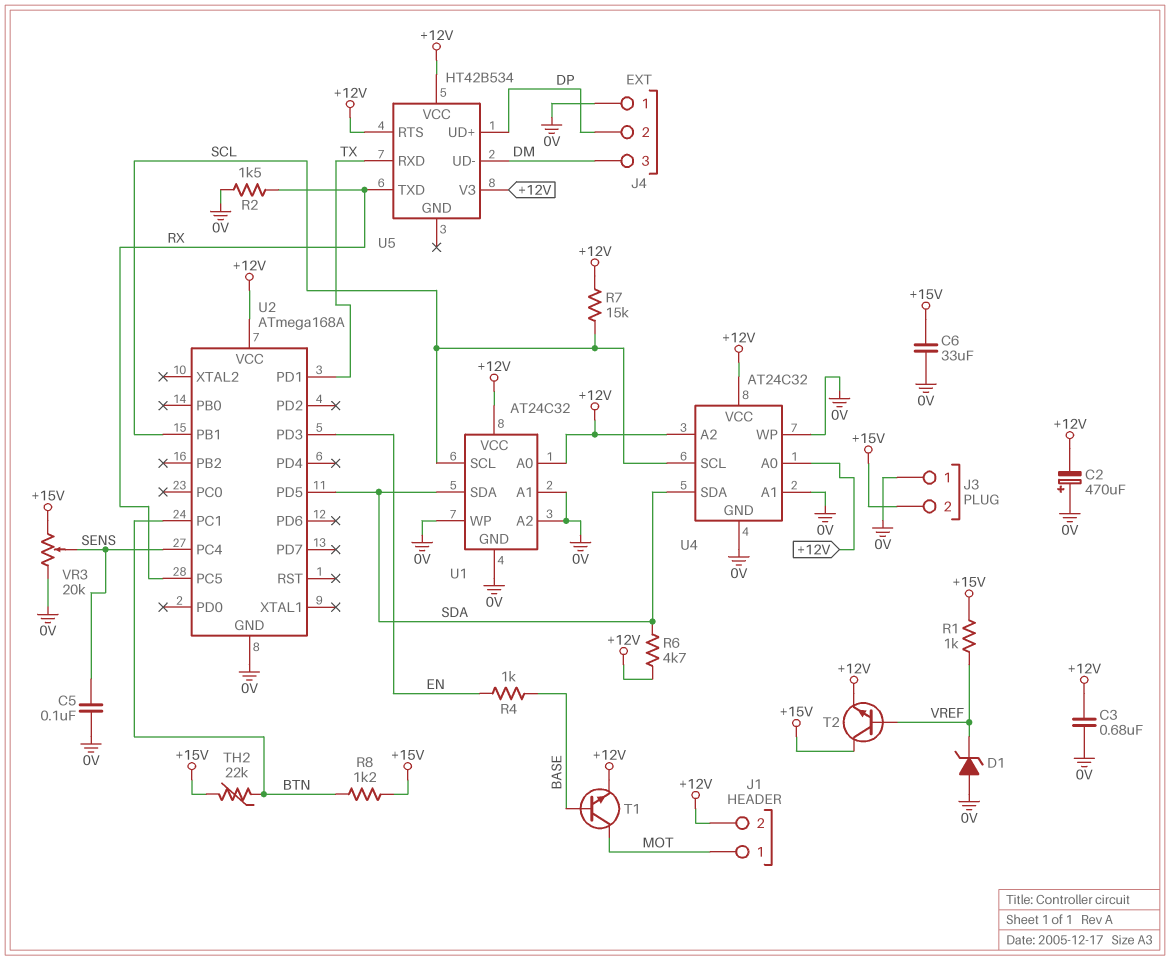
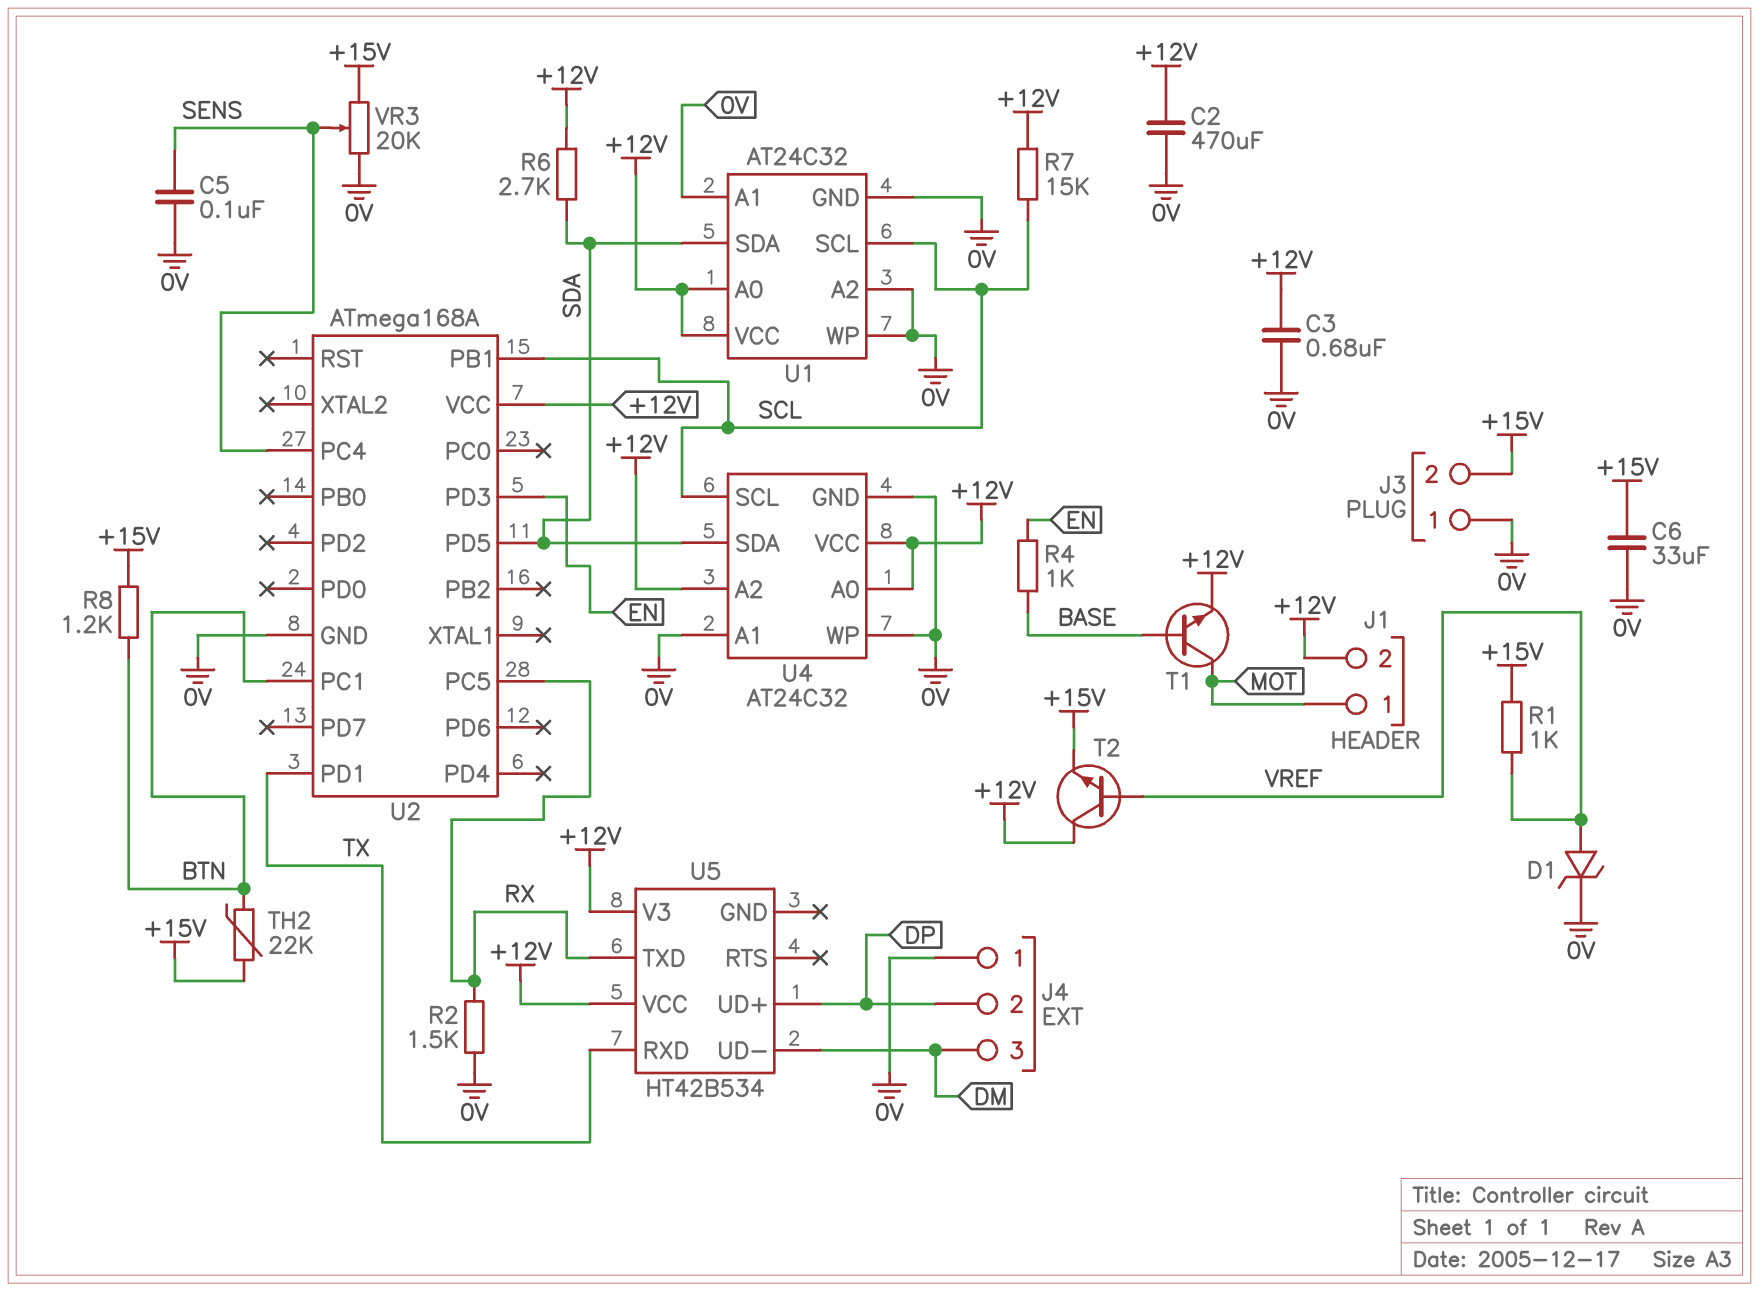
C2: 470uF (plus 0V, minus +12V) -> 470uF (+12V, 0V)
D1: zener (A 0V, K VREF) -> zener (A VREF, K 0V)
R6: 4.7k (+12V, SDA) -> 2.7k (+12V, SDA)
T2: NPN (B VREF, C +15V, E +12V) -> NPN (B VREF, C +12V, E +15V)
U5 pin RTS: +12V -> none

